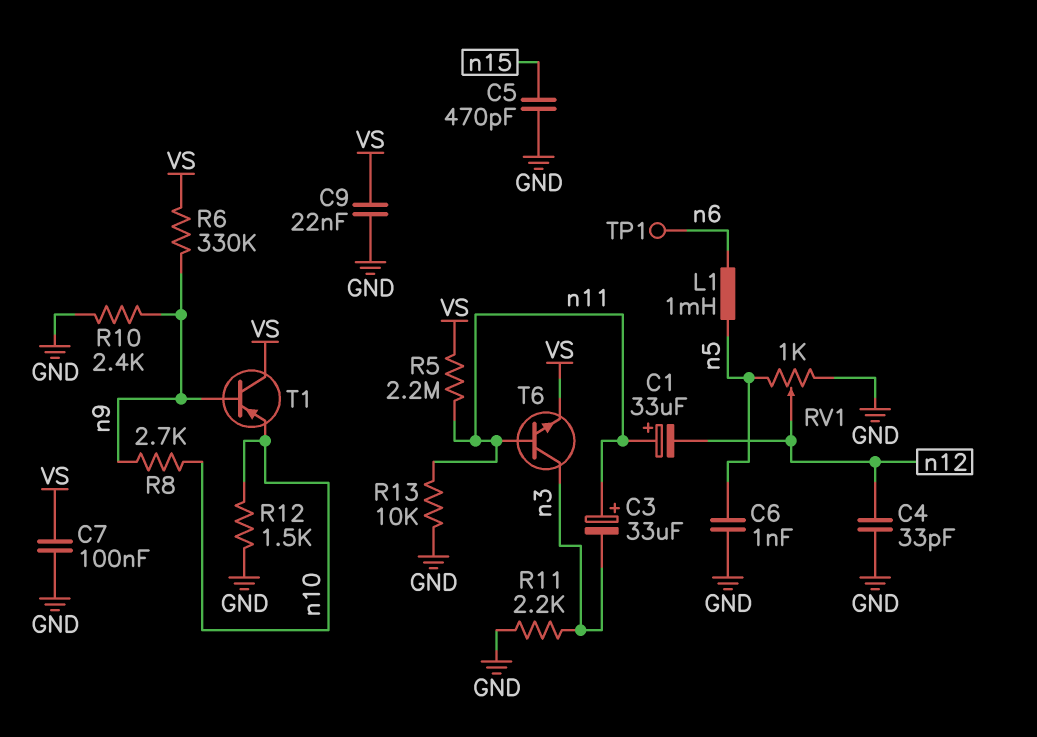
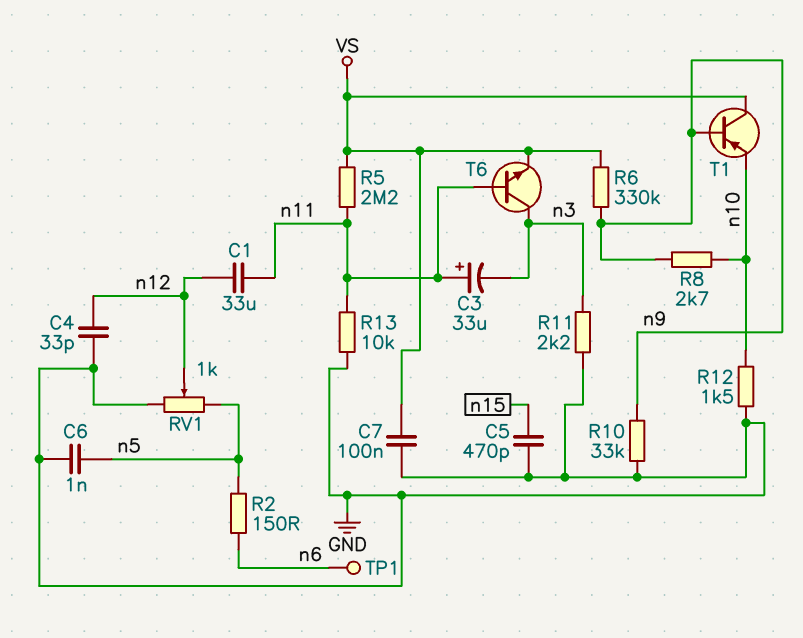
C1: 33uF (plus n11, minus n12) -> 33uF (n11, n12)
C9: 22nF (GND, VS) -> none
L1: 1mH (n5, n6) -> none
R2: none -> 150 (n5, n6)
R10: 2.4k (GND, n9) -> 33k (GND, n9)

